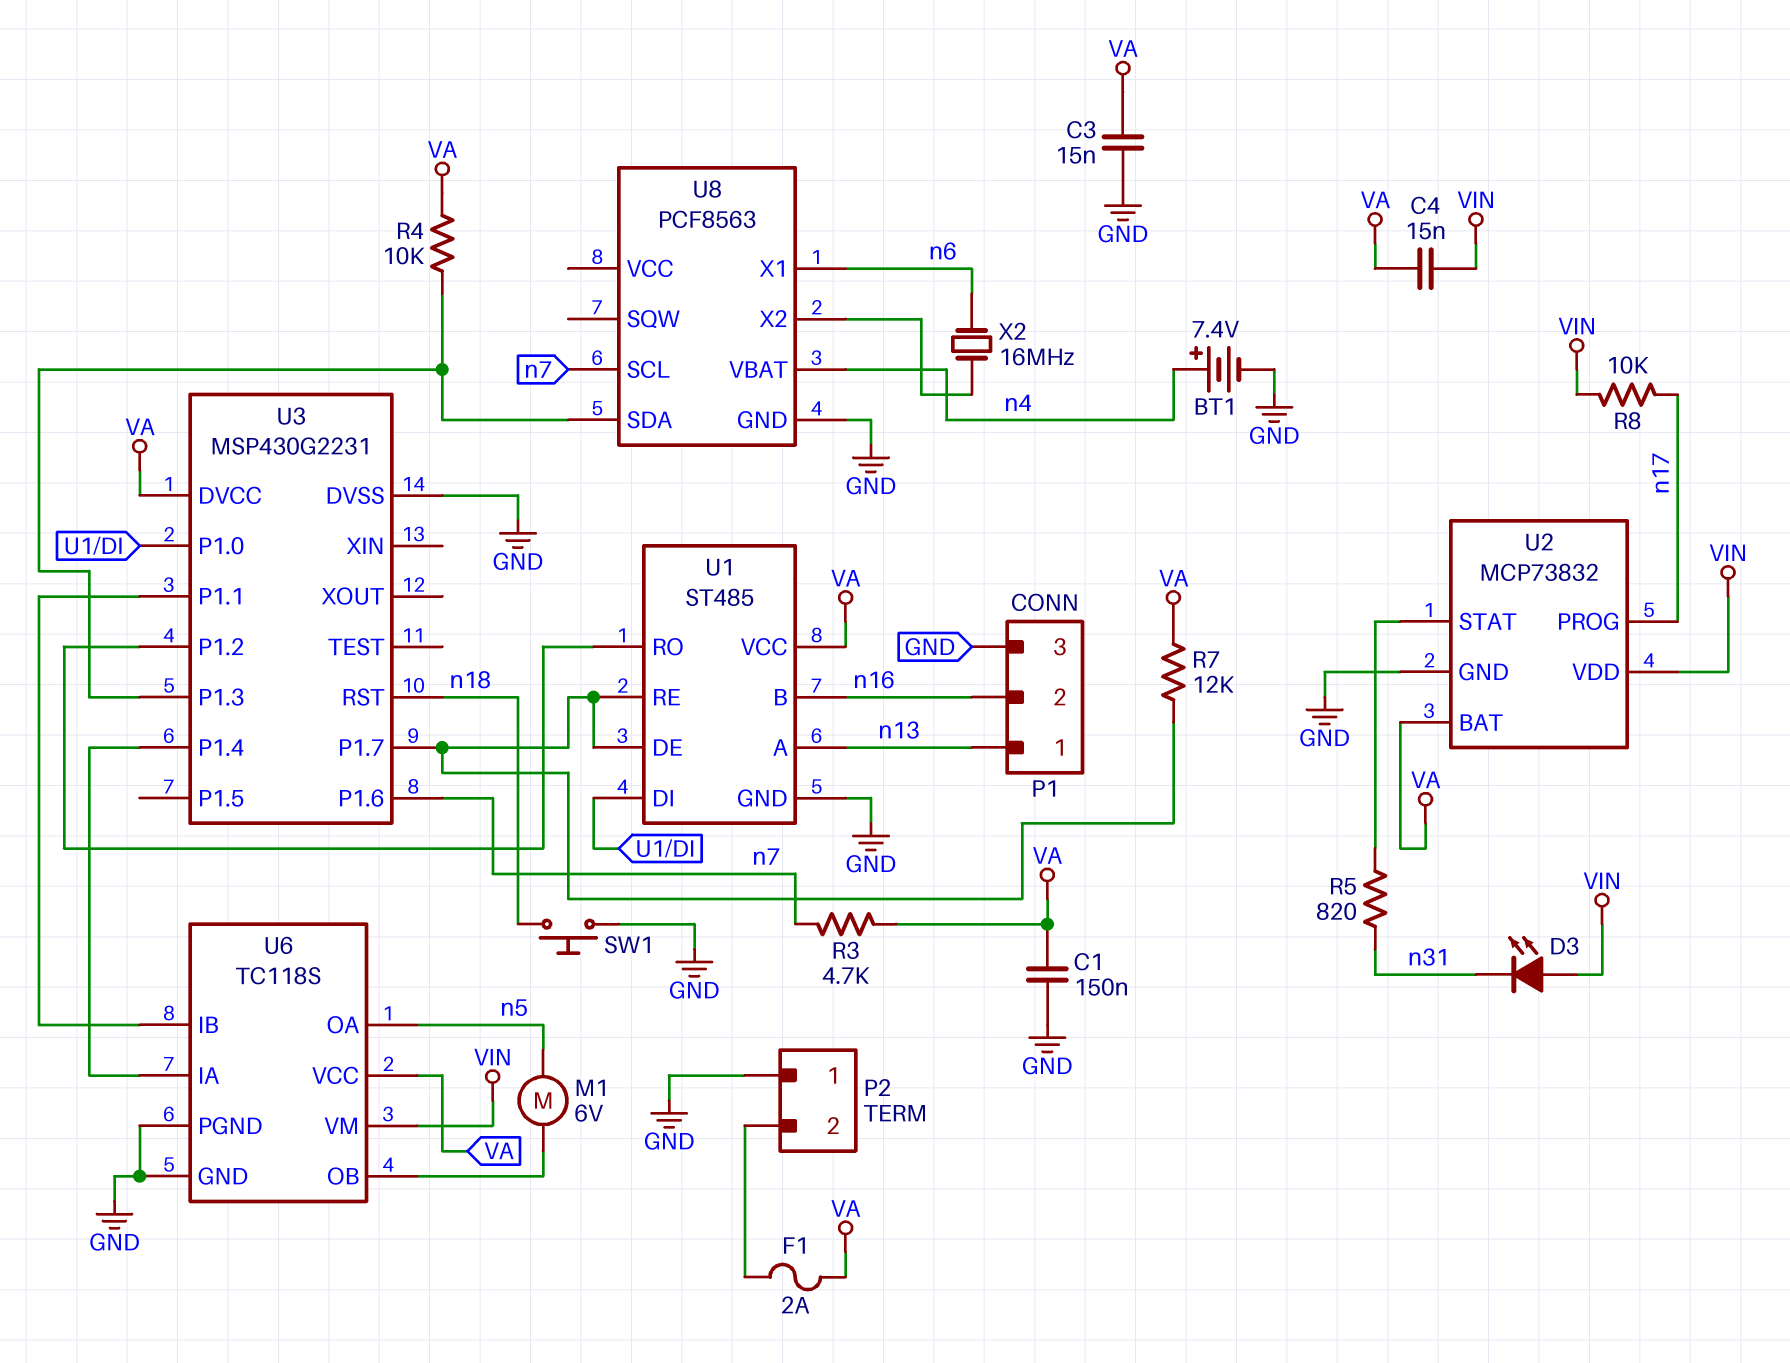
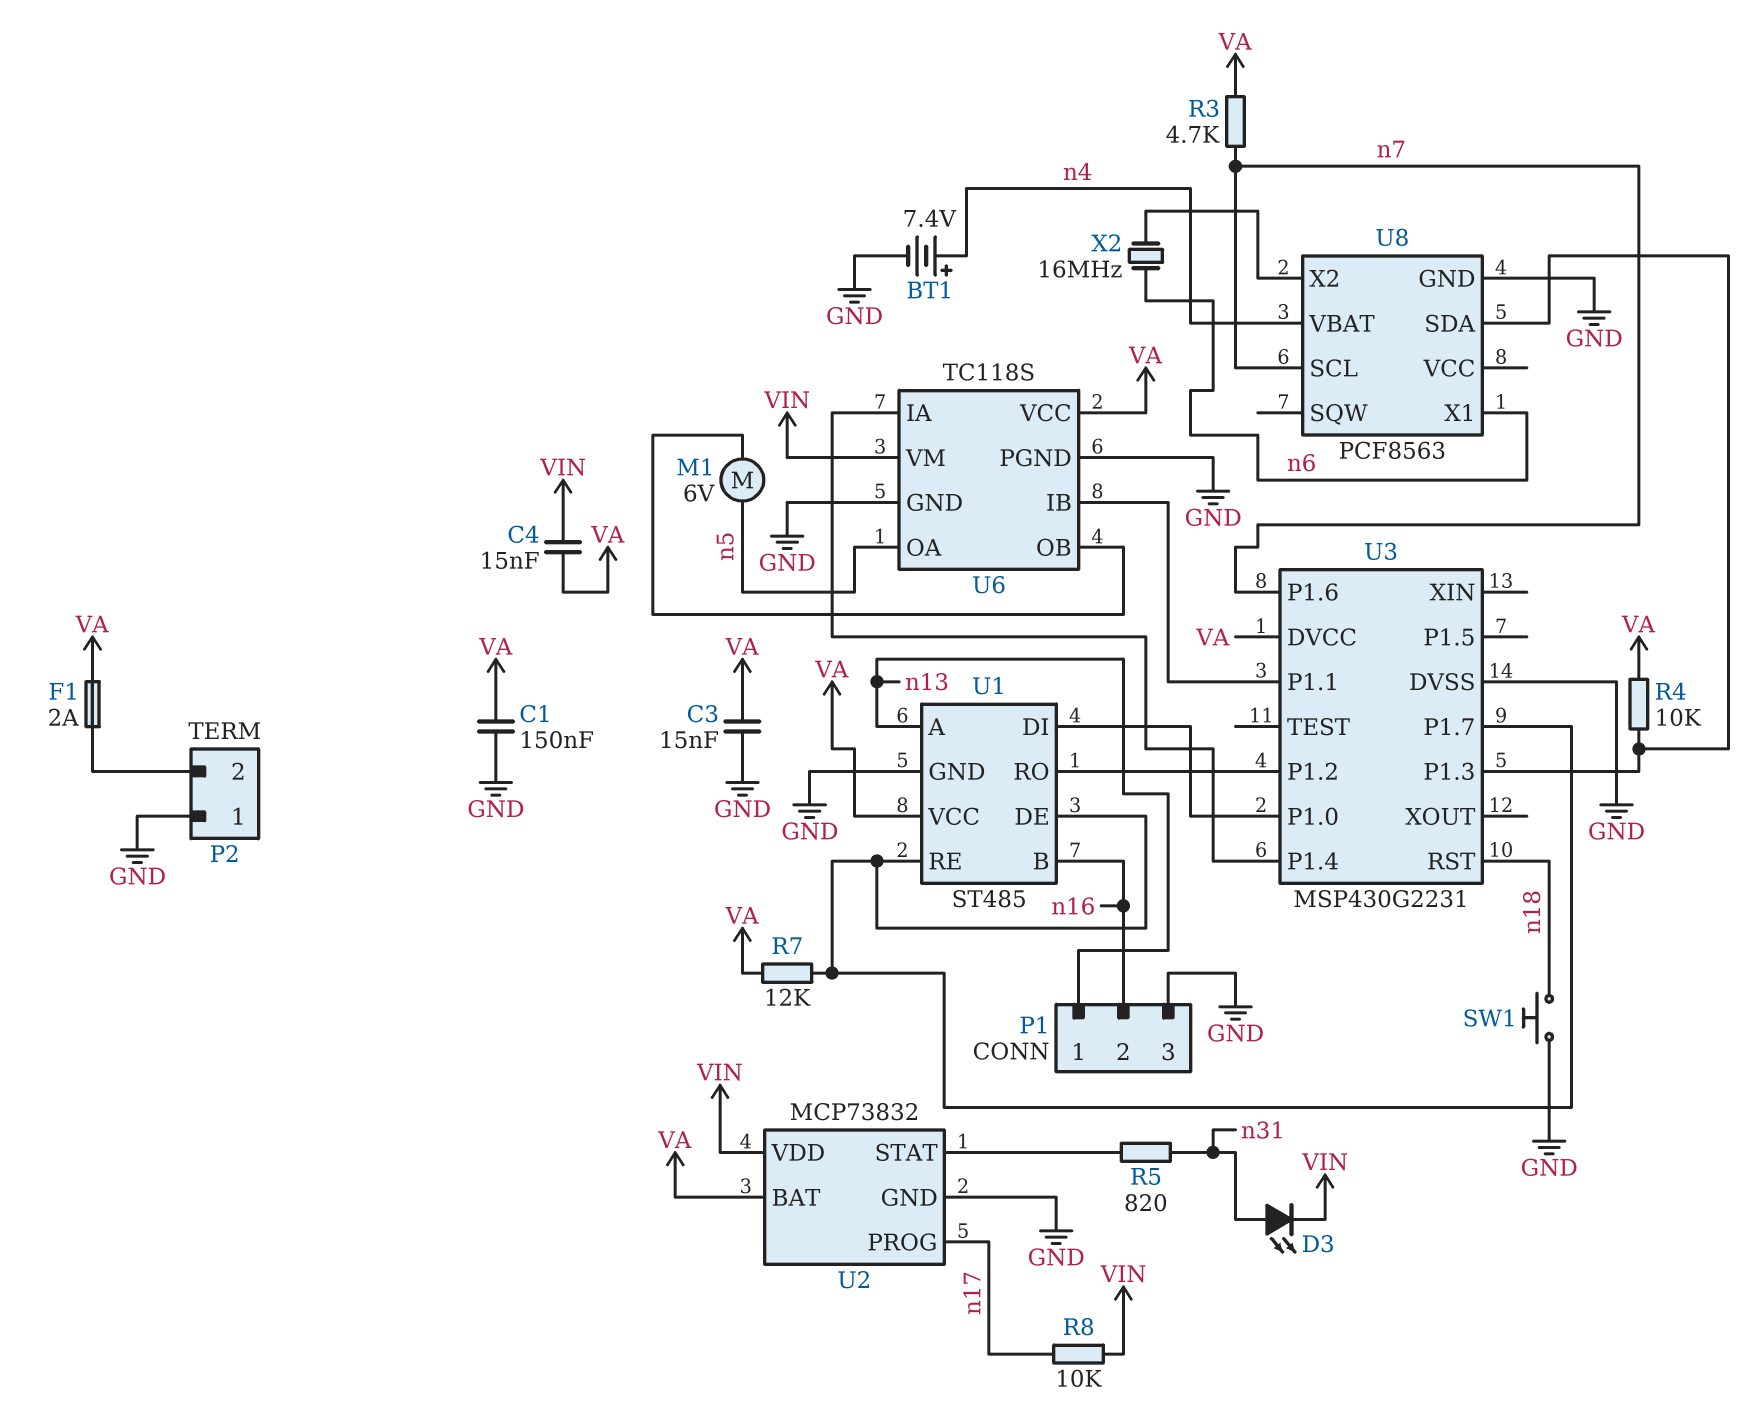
D3: LED (A VIN, K n31) -> LED (A n31, K VIN)

